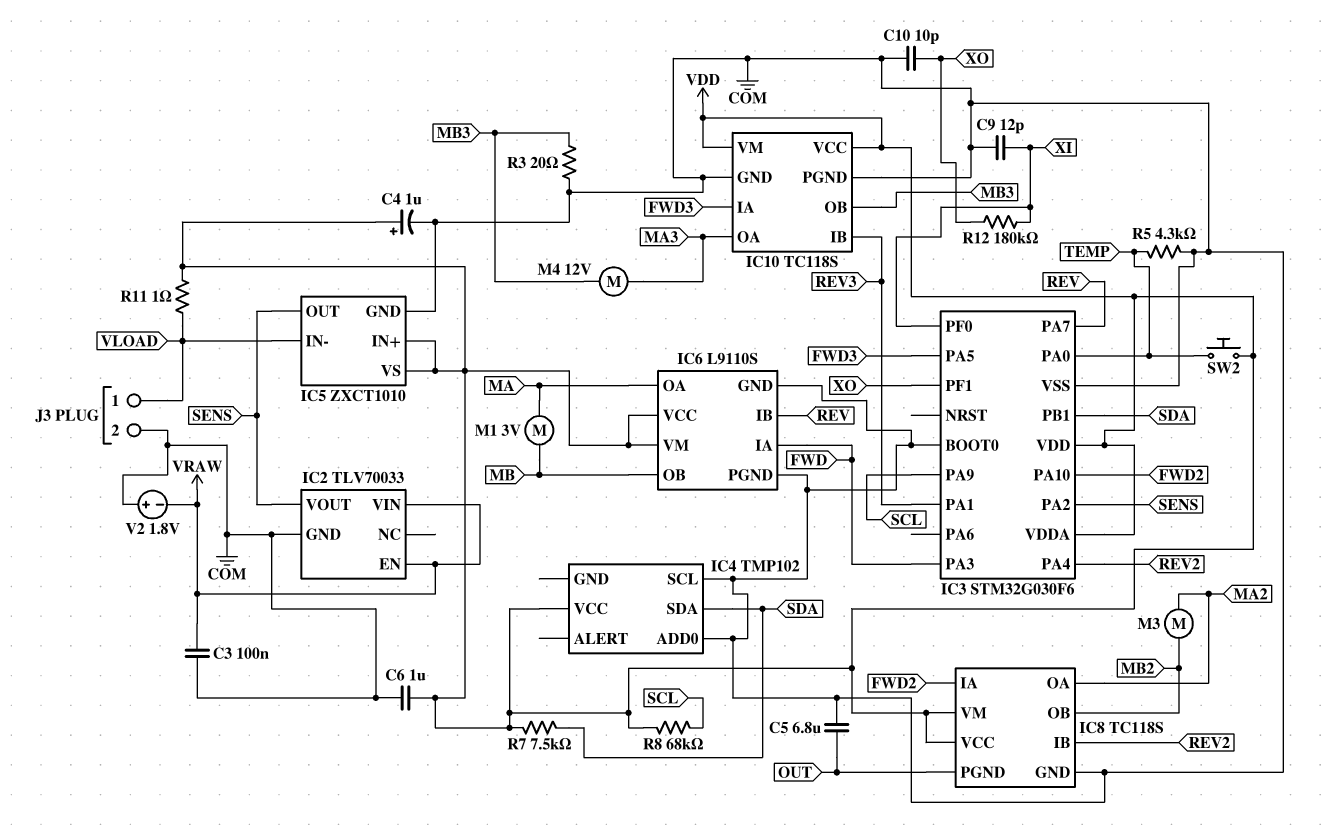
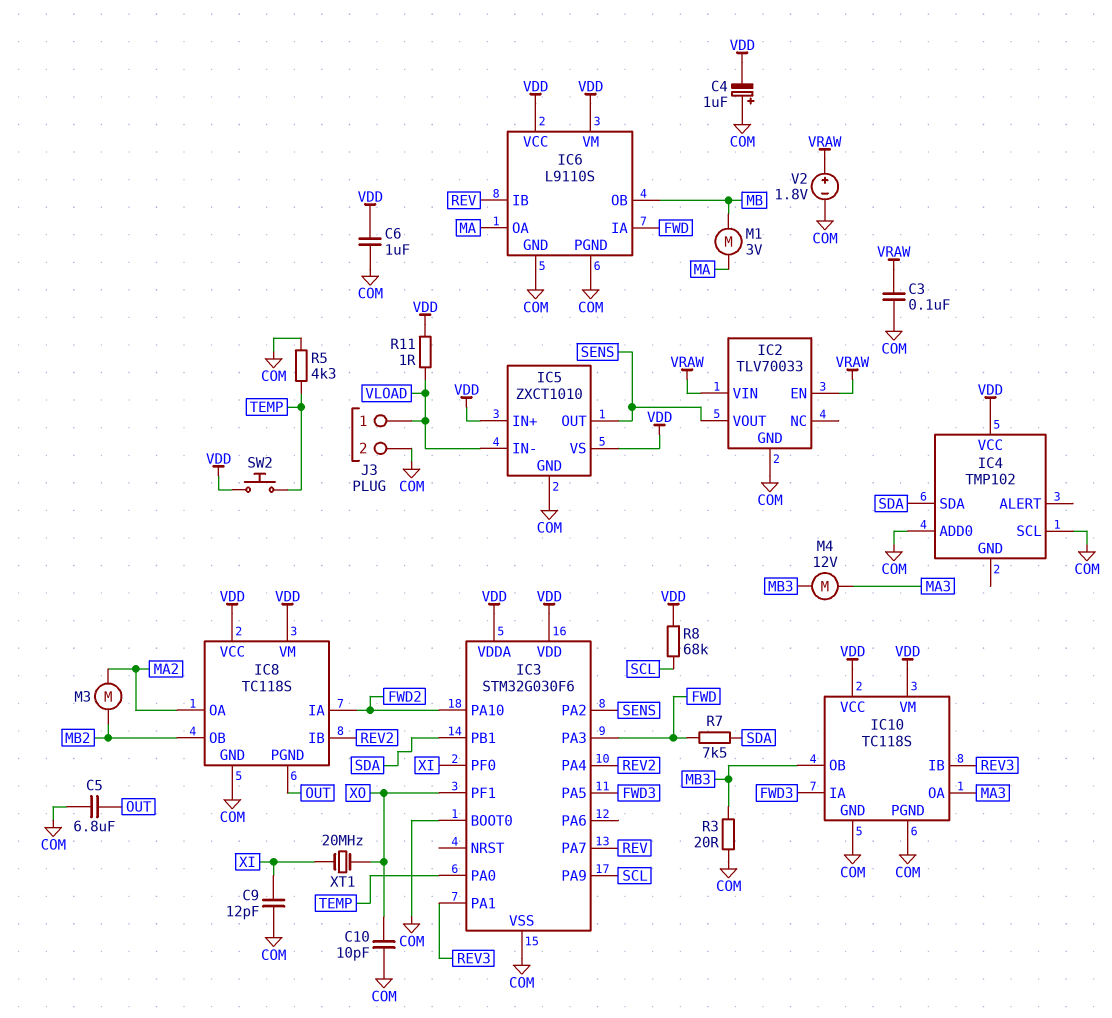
C4: 1uF (plus VDD, minus COM) -> 1uF (plus COM, minus VDD)
R7: 7.5k (SDA, VDD) -> 7.5k (FWD, SDA)
R12: 180k (XI, XO) -> none
V2: 1.8V (plus COM, minus VRAW) -> 1.8V (plus VRAW, minus COM)
XT1: none -> 20MHz (XI, XO)

